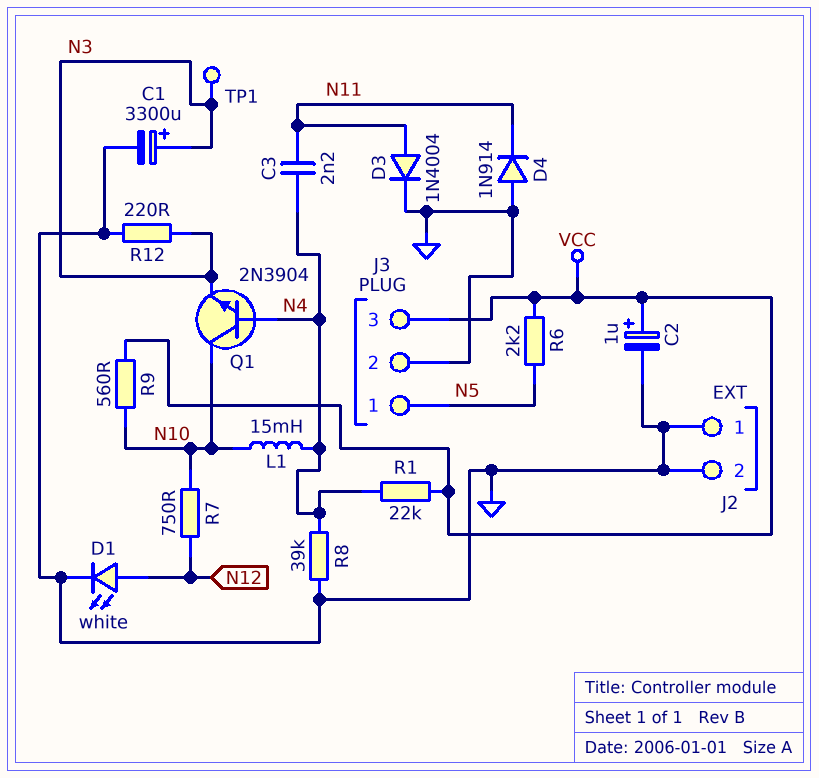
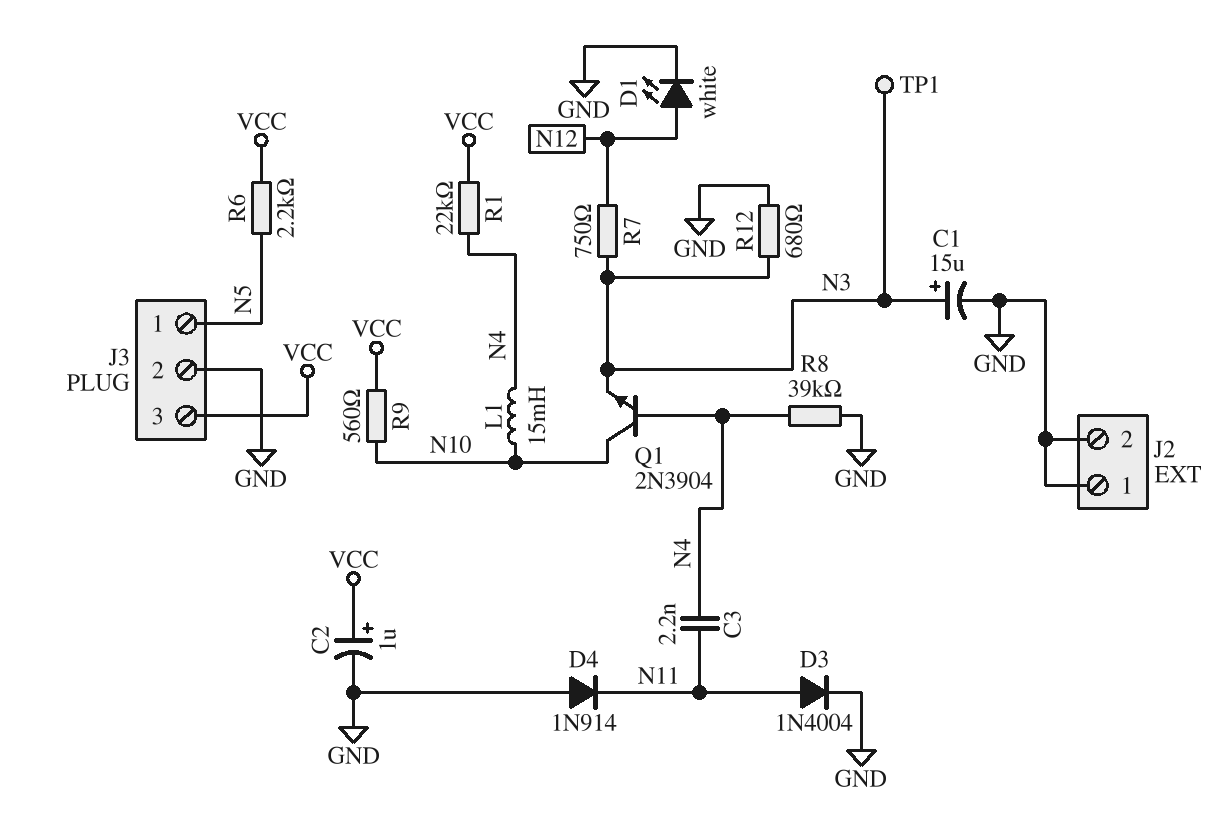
C1: 3300uF (plus N3, minus GND) -> 15uF (plus N3, minus GND)
R7: 750 (N10, N12) -> 750 (N3, N12)
R12: 220 (GND, N3) -> 680 (GND, N3)

